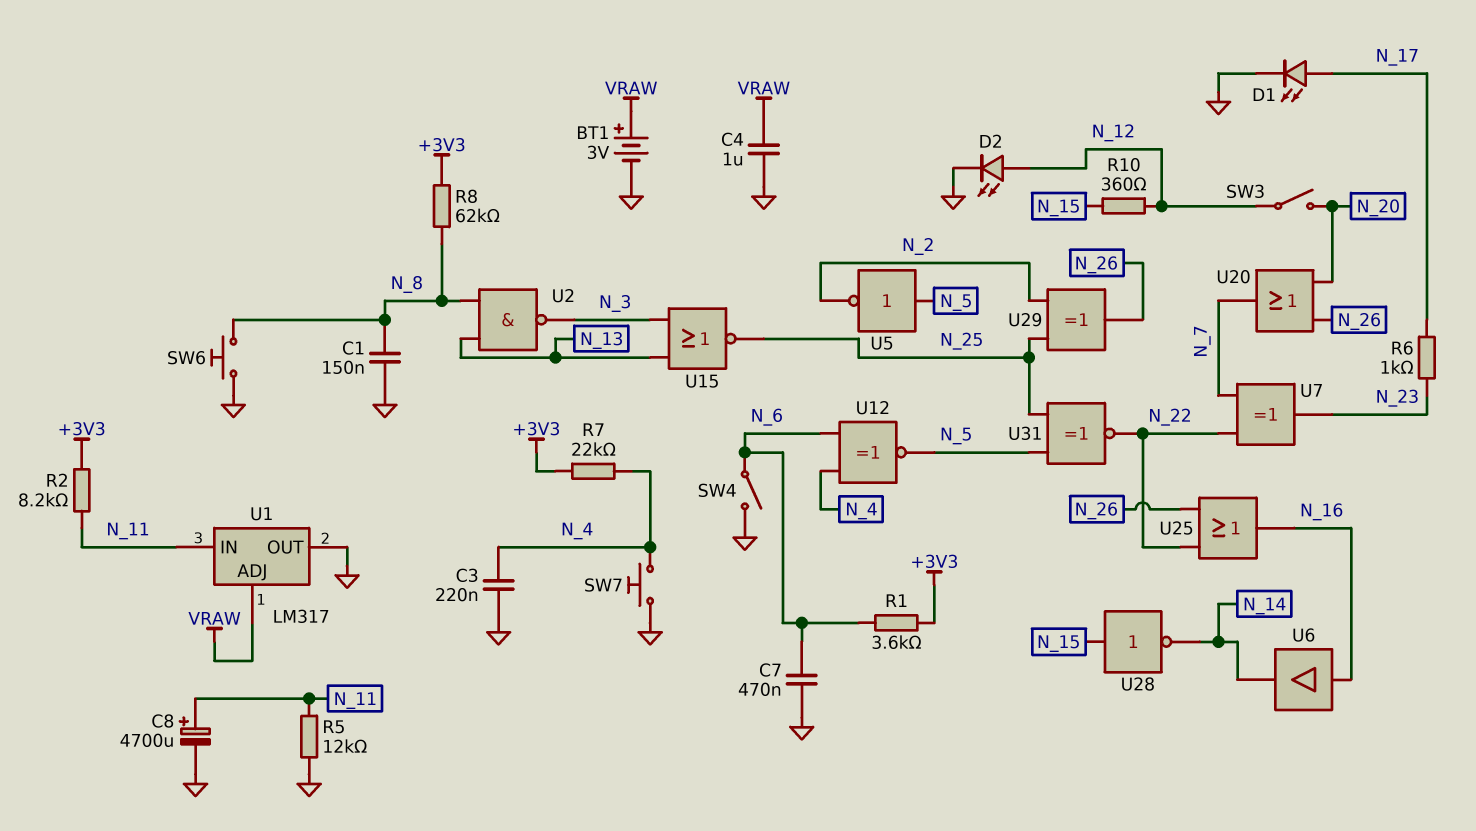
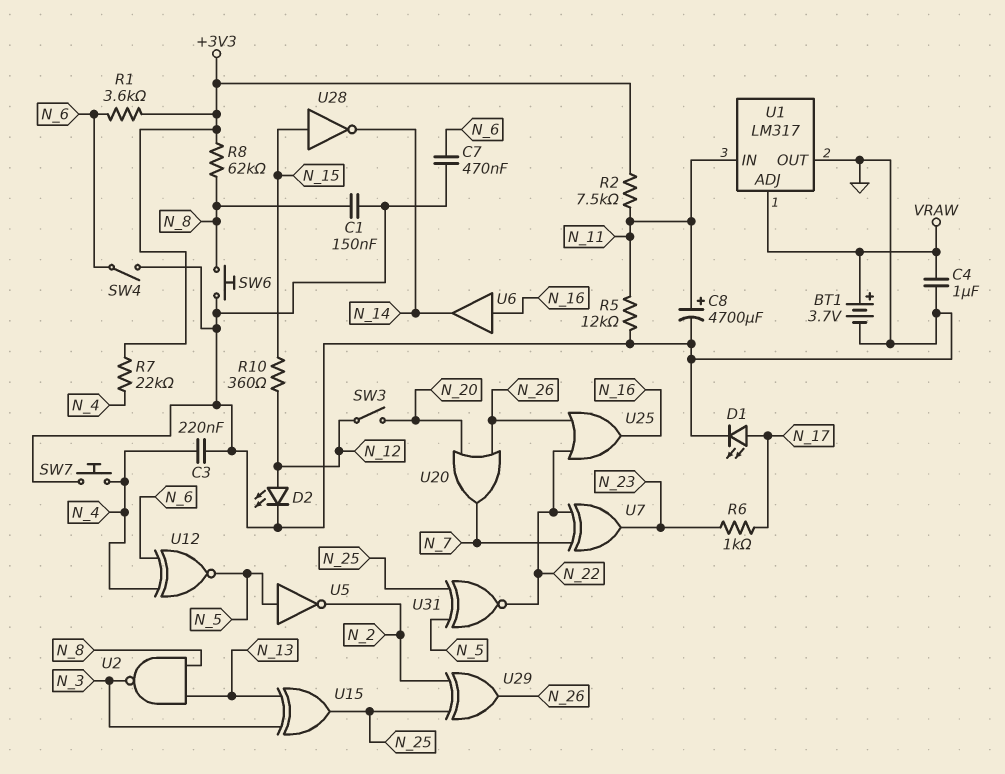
BT1: 3V (plus VRAW, minus GND) -> 3.7V (plus VRAW, minus GND)
R2: 8.2k (+3V3, N_11) -> 7.5k (+3V3, N_11)
U15: NOR (in N_3, in N_13, out N_25) -> XOR (in N_3, in N_13, out N_25)

